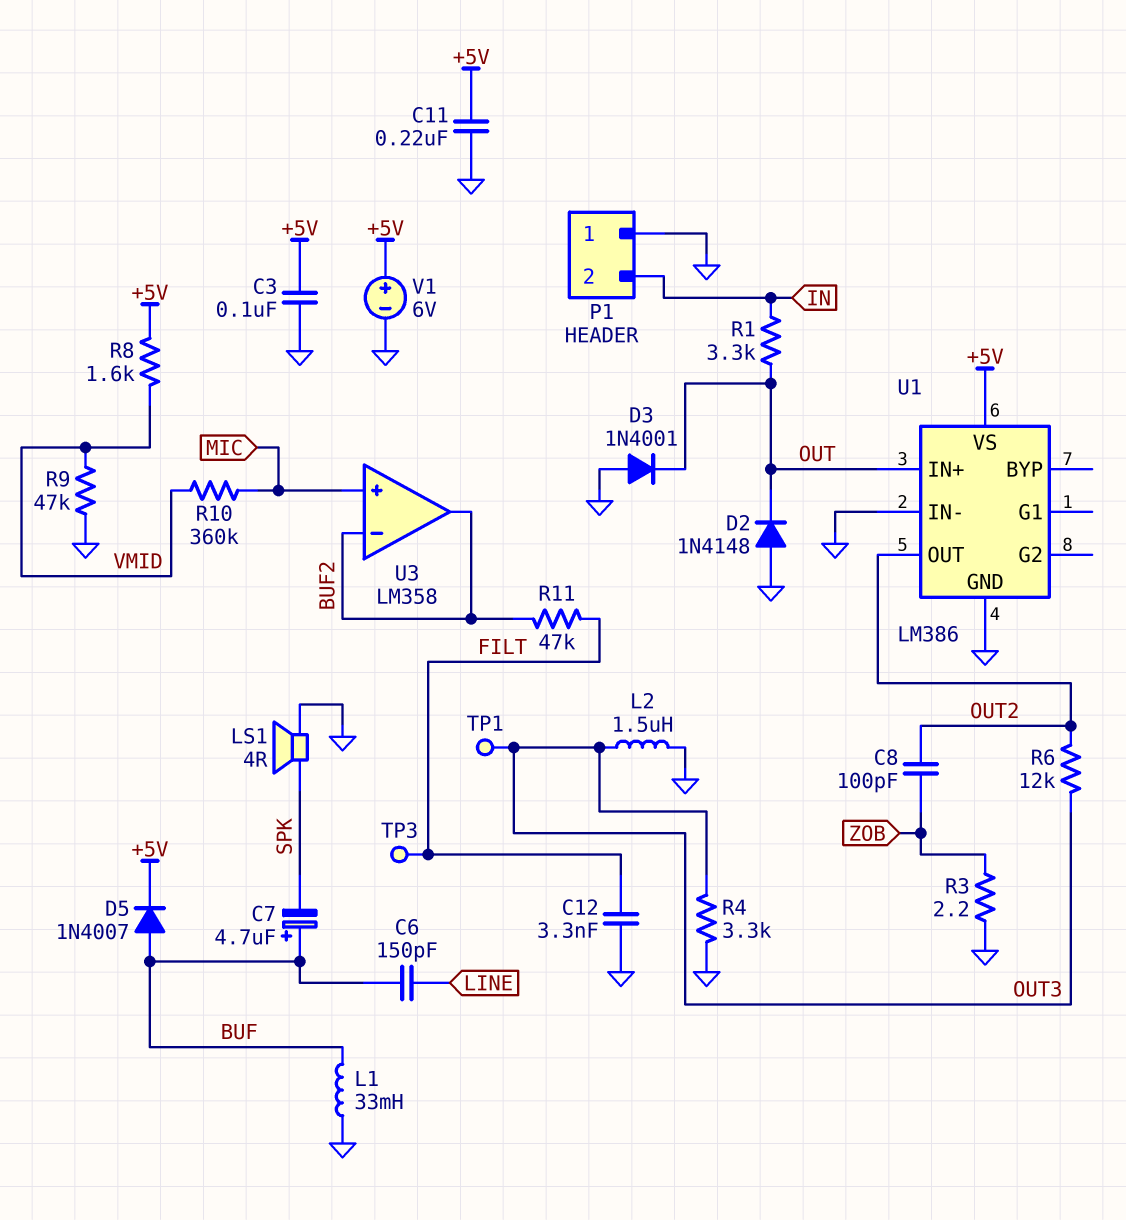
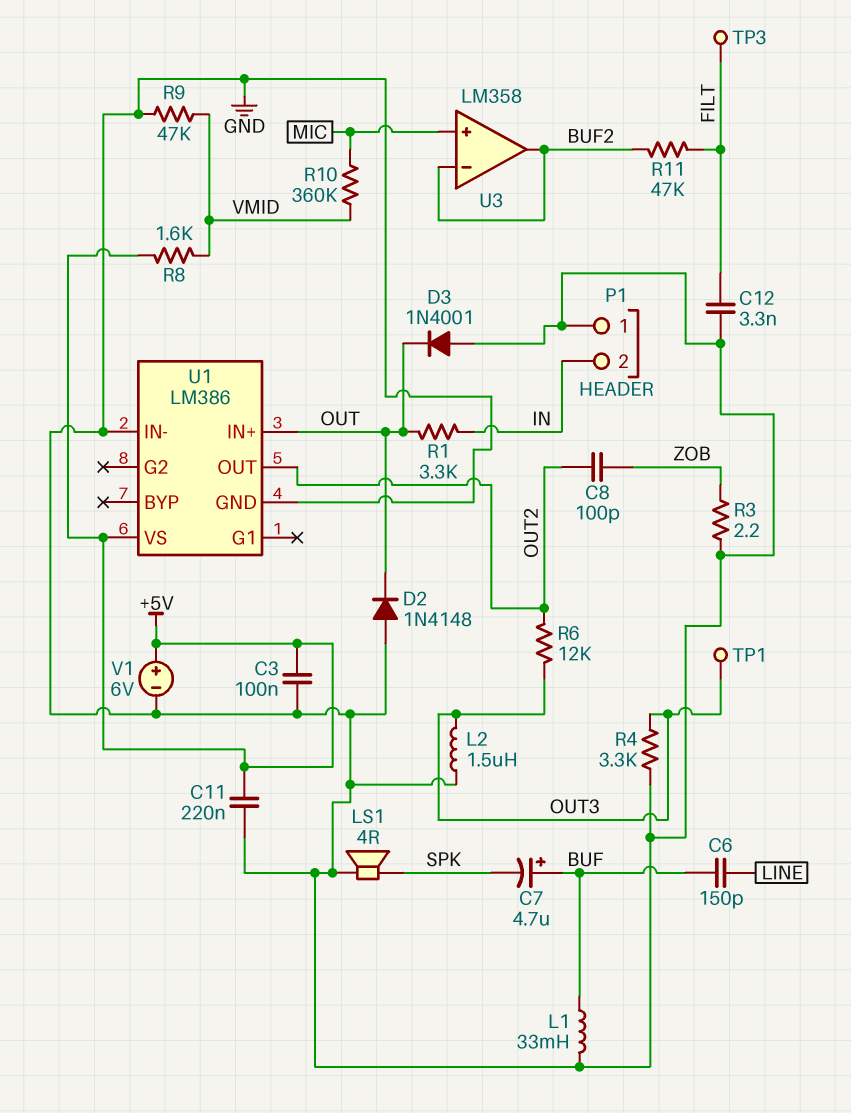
D5: diode 1N4007 (A BUF, K +5V) -> none

